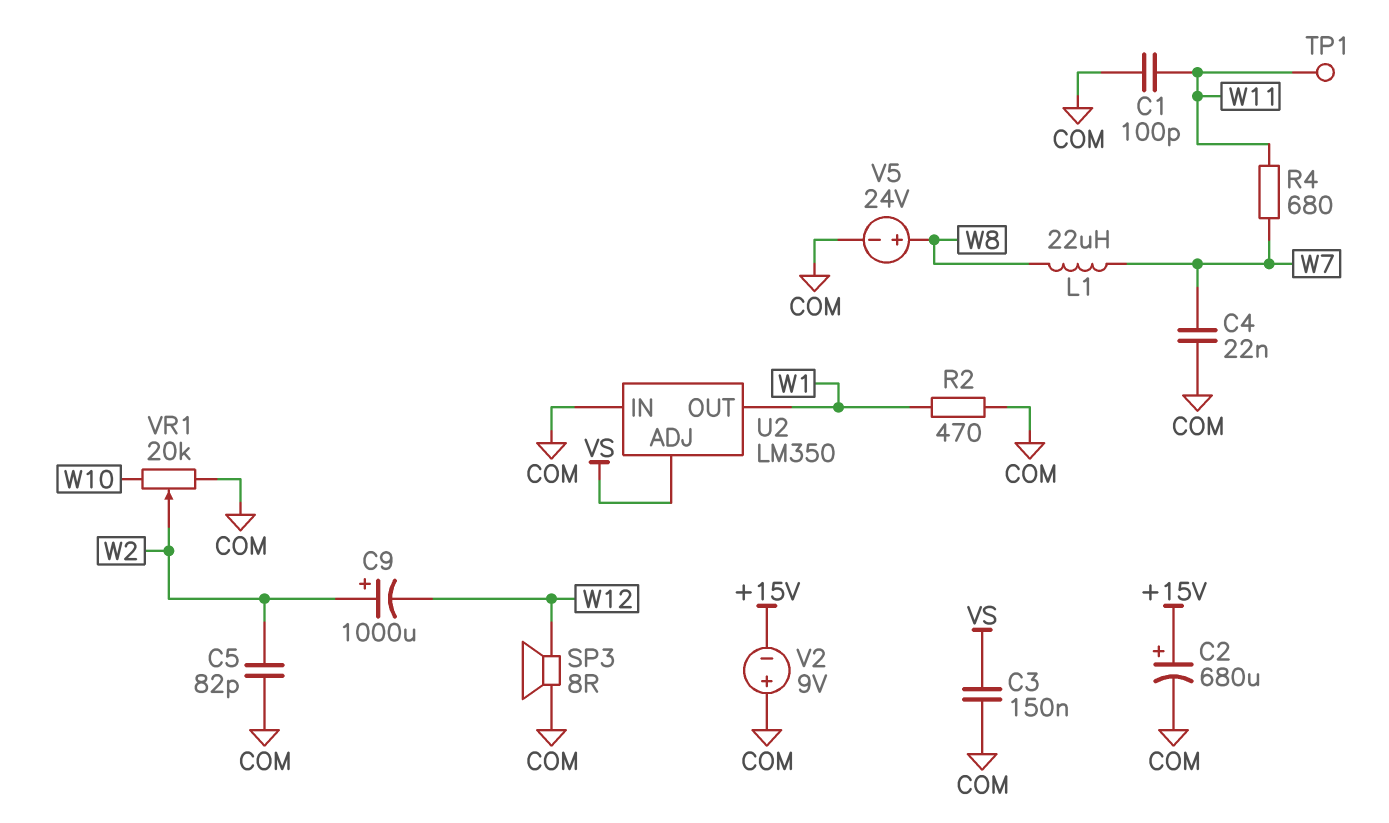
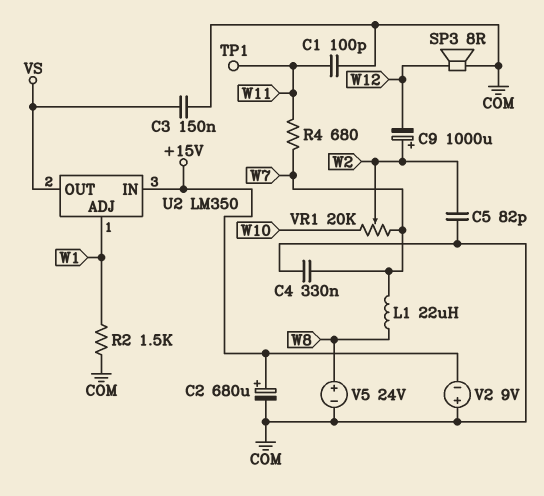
C4: 22nF (COM, W7) -> 330nF (COM, W7)
R2: 470 (COM, W1) -> 1.5k (COM, W1)
U2 pin ADJ: VS -> W1
U2 pin IN: COM -> +15V
U2 pin OUT: W1 -> VS
VR1: 20k (COM, W10, wiper W2) -> 20k (W7, W10, wiper W2)

